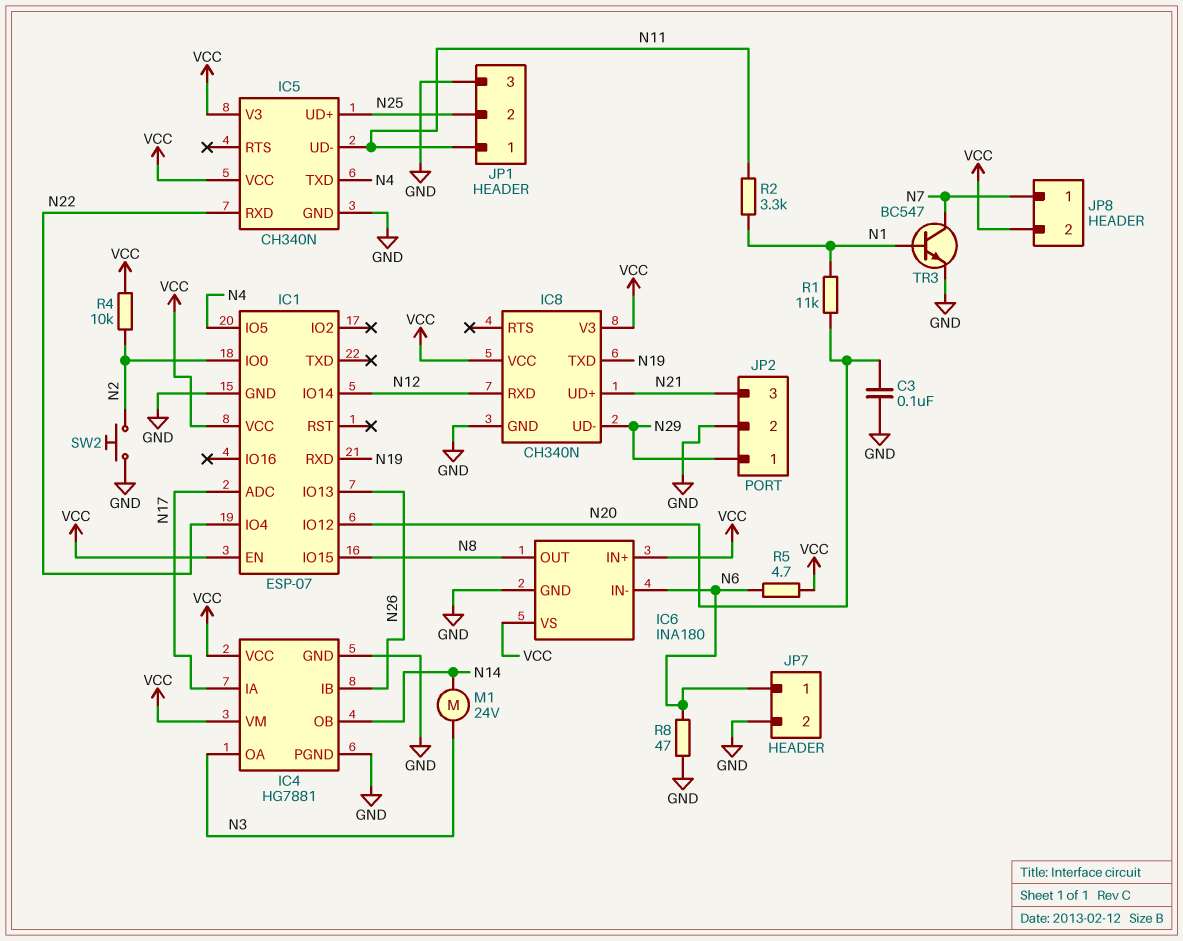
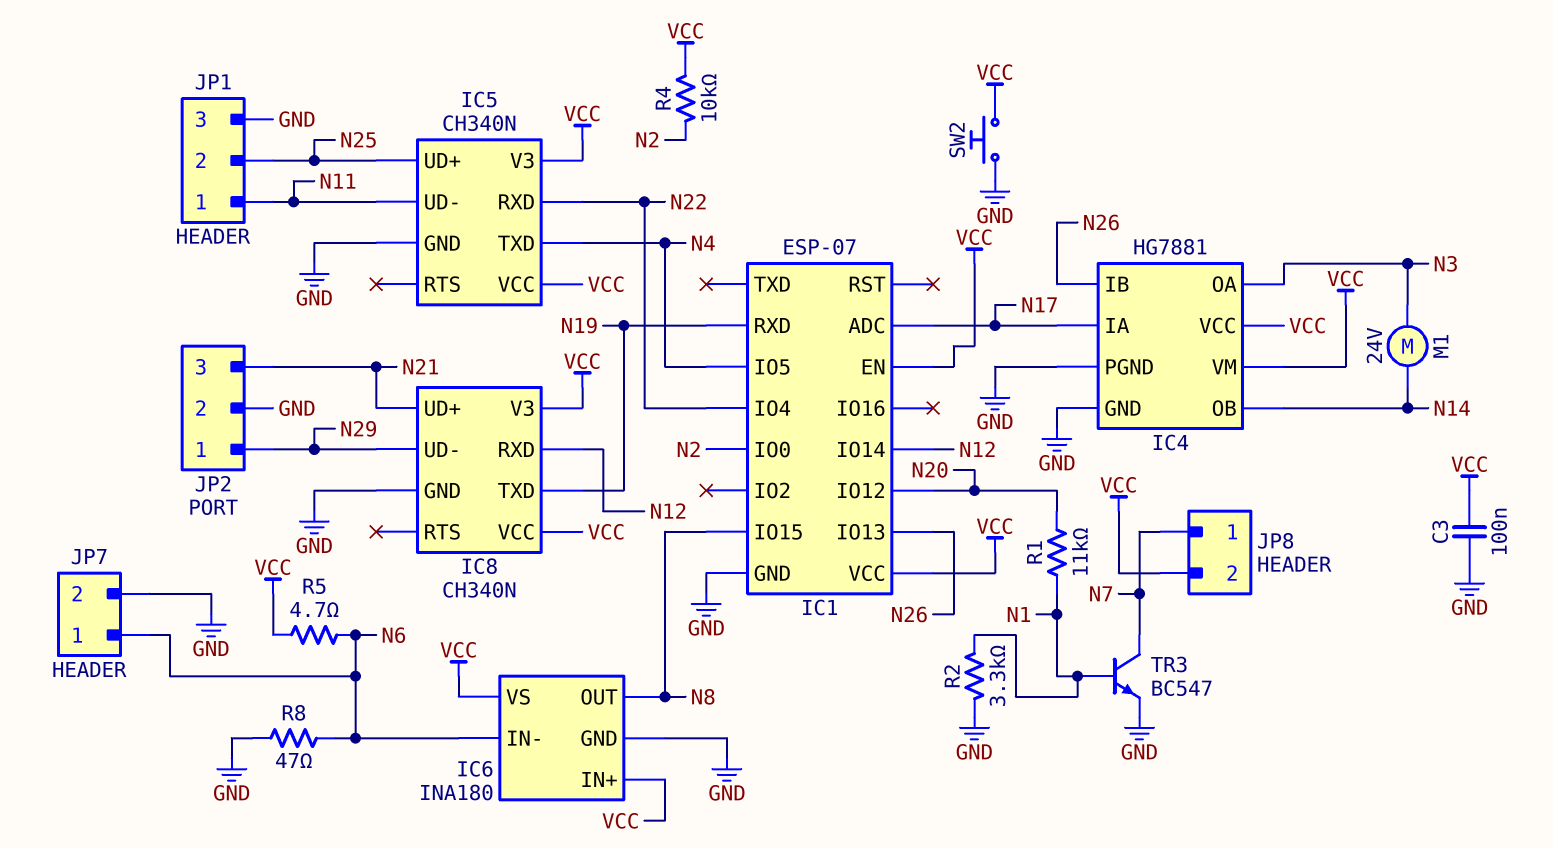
C3: 100nF (GND, N20) -> 100nF (GND, VCC)
R2: 3.3k (N1, N11) -> 3.3k (GND, N1)
SW2: button (GND, N2) -> button (GND, VCC)

